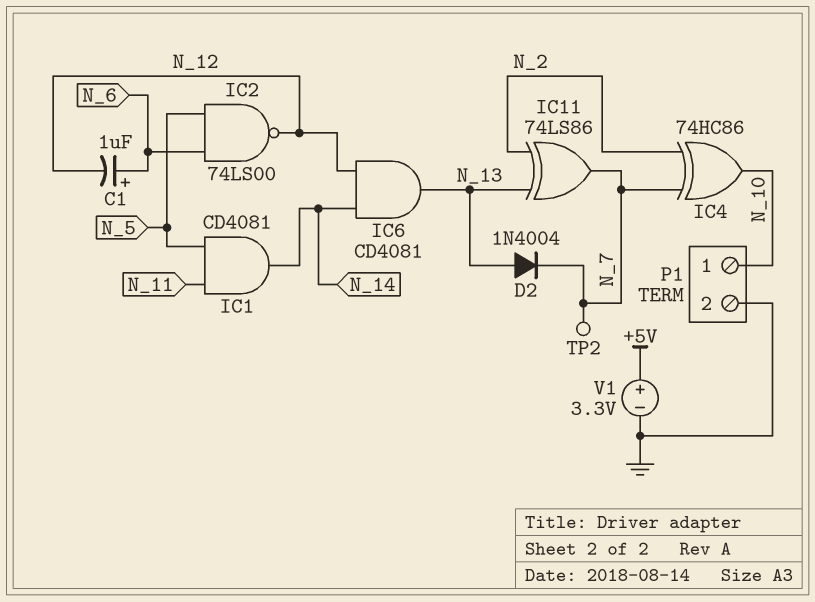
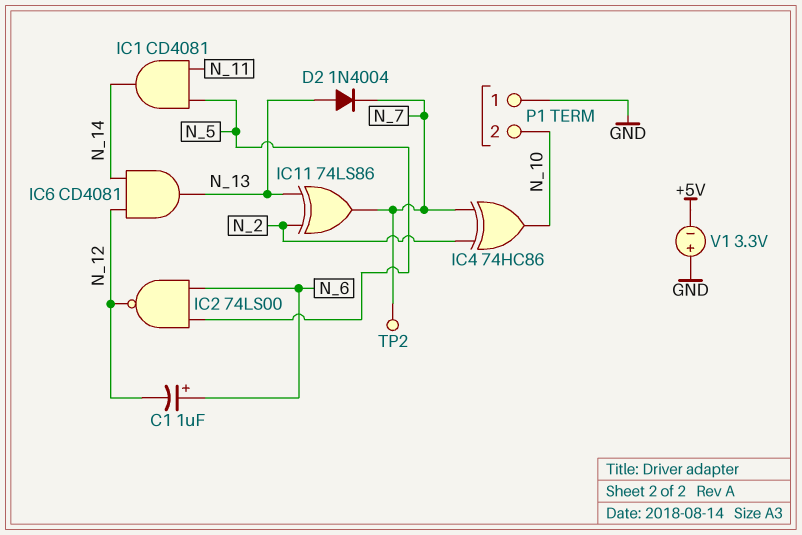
P1 pin 1: N_10 -> GND
P1 pin 2: GND -> N_10
V1: 3.3V (plus +5V, minus GND) -> 3.3V (plus GND, minus +5V)

